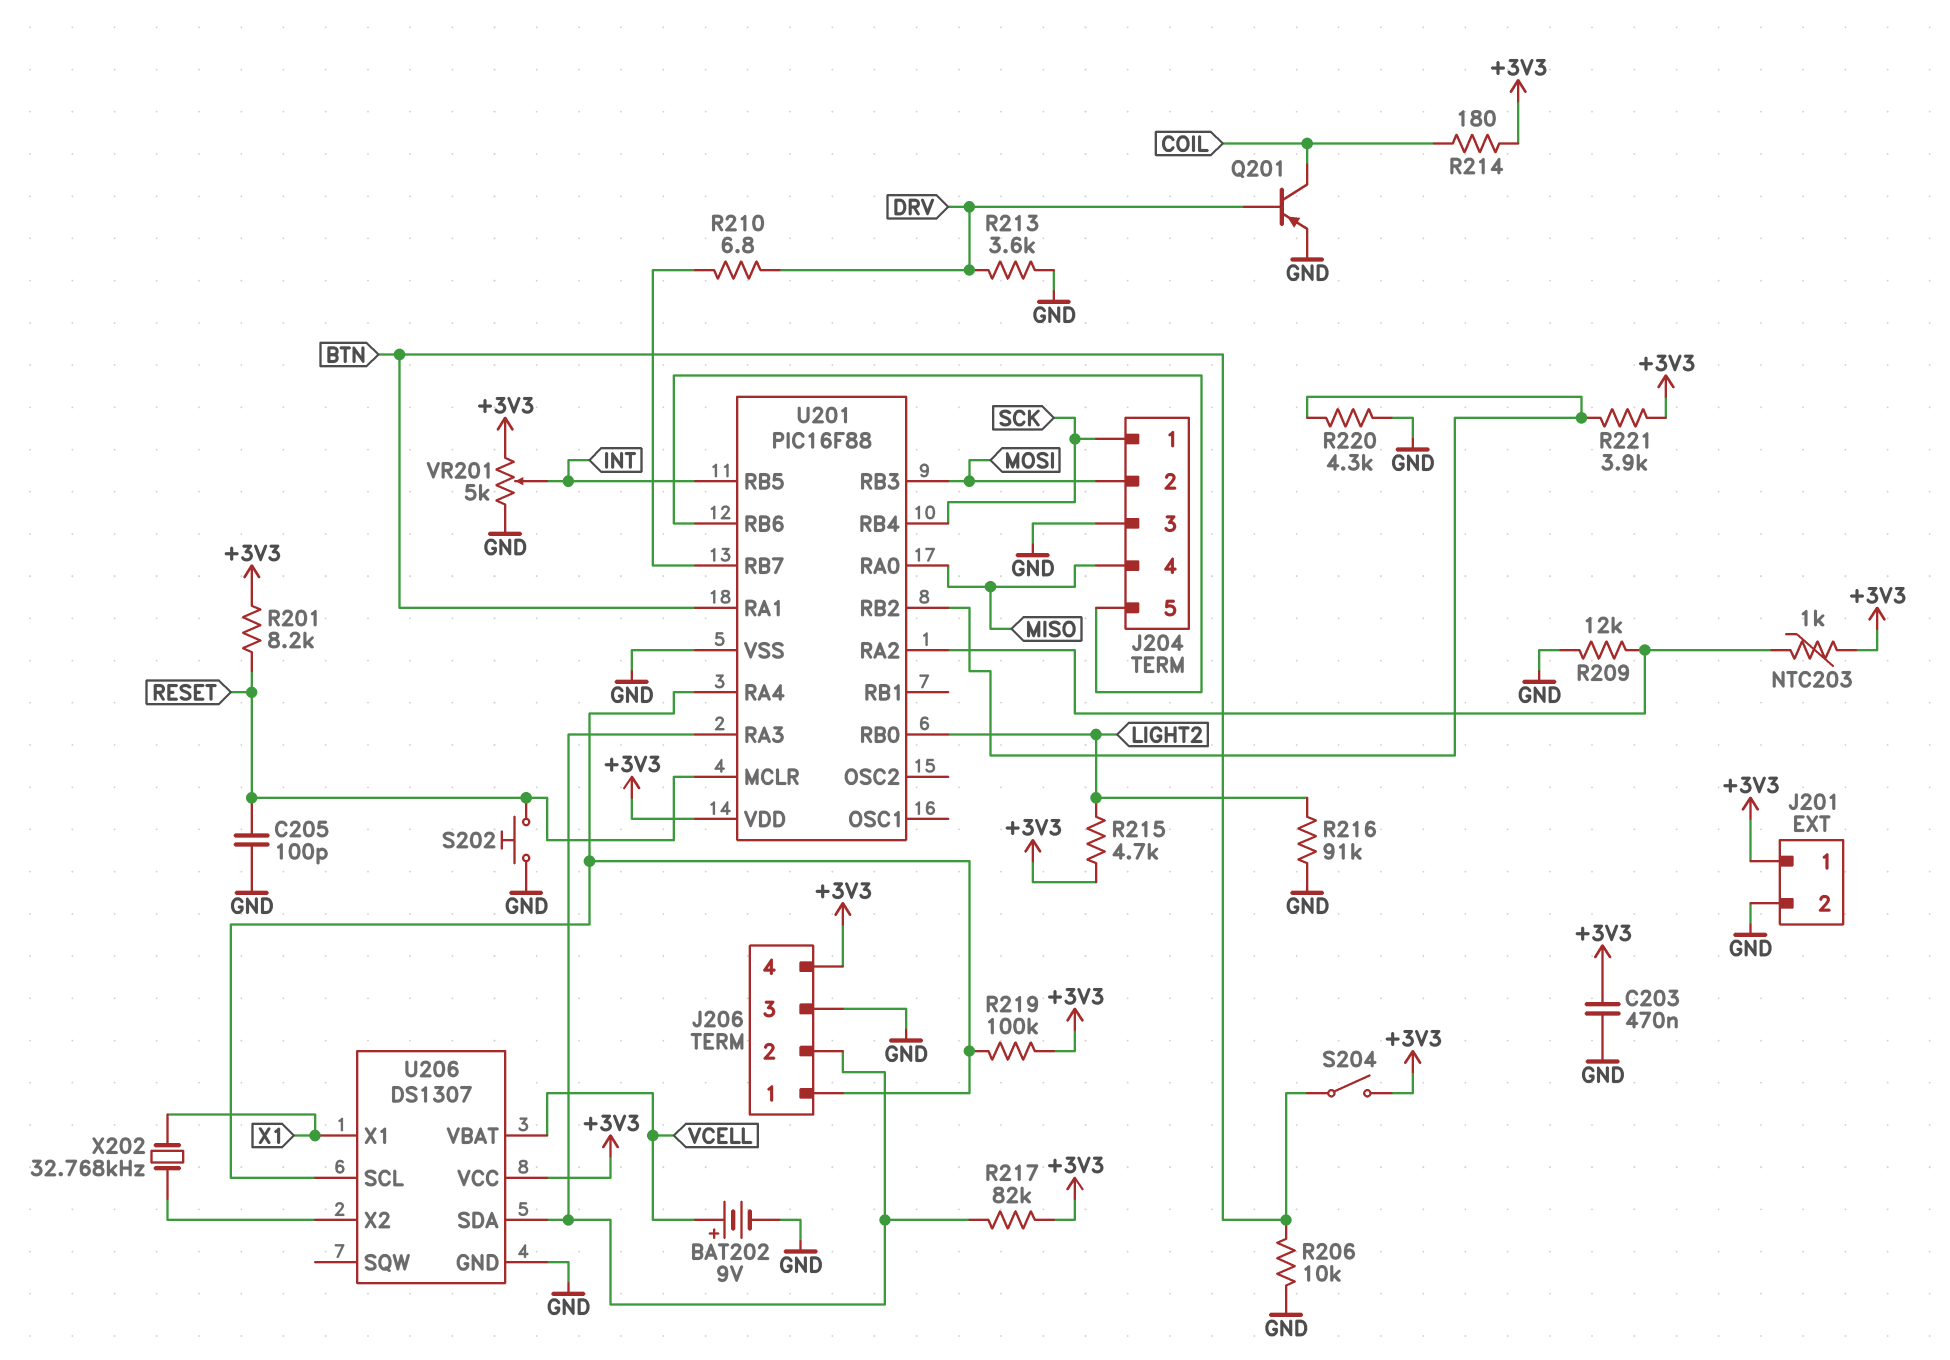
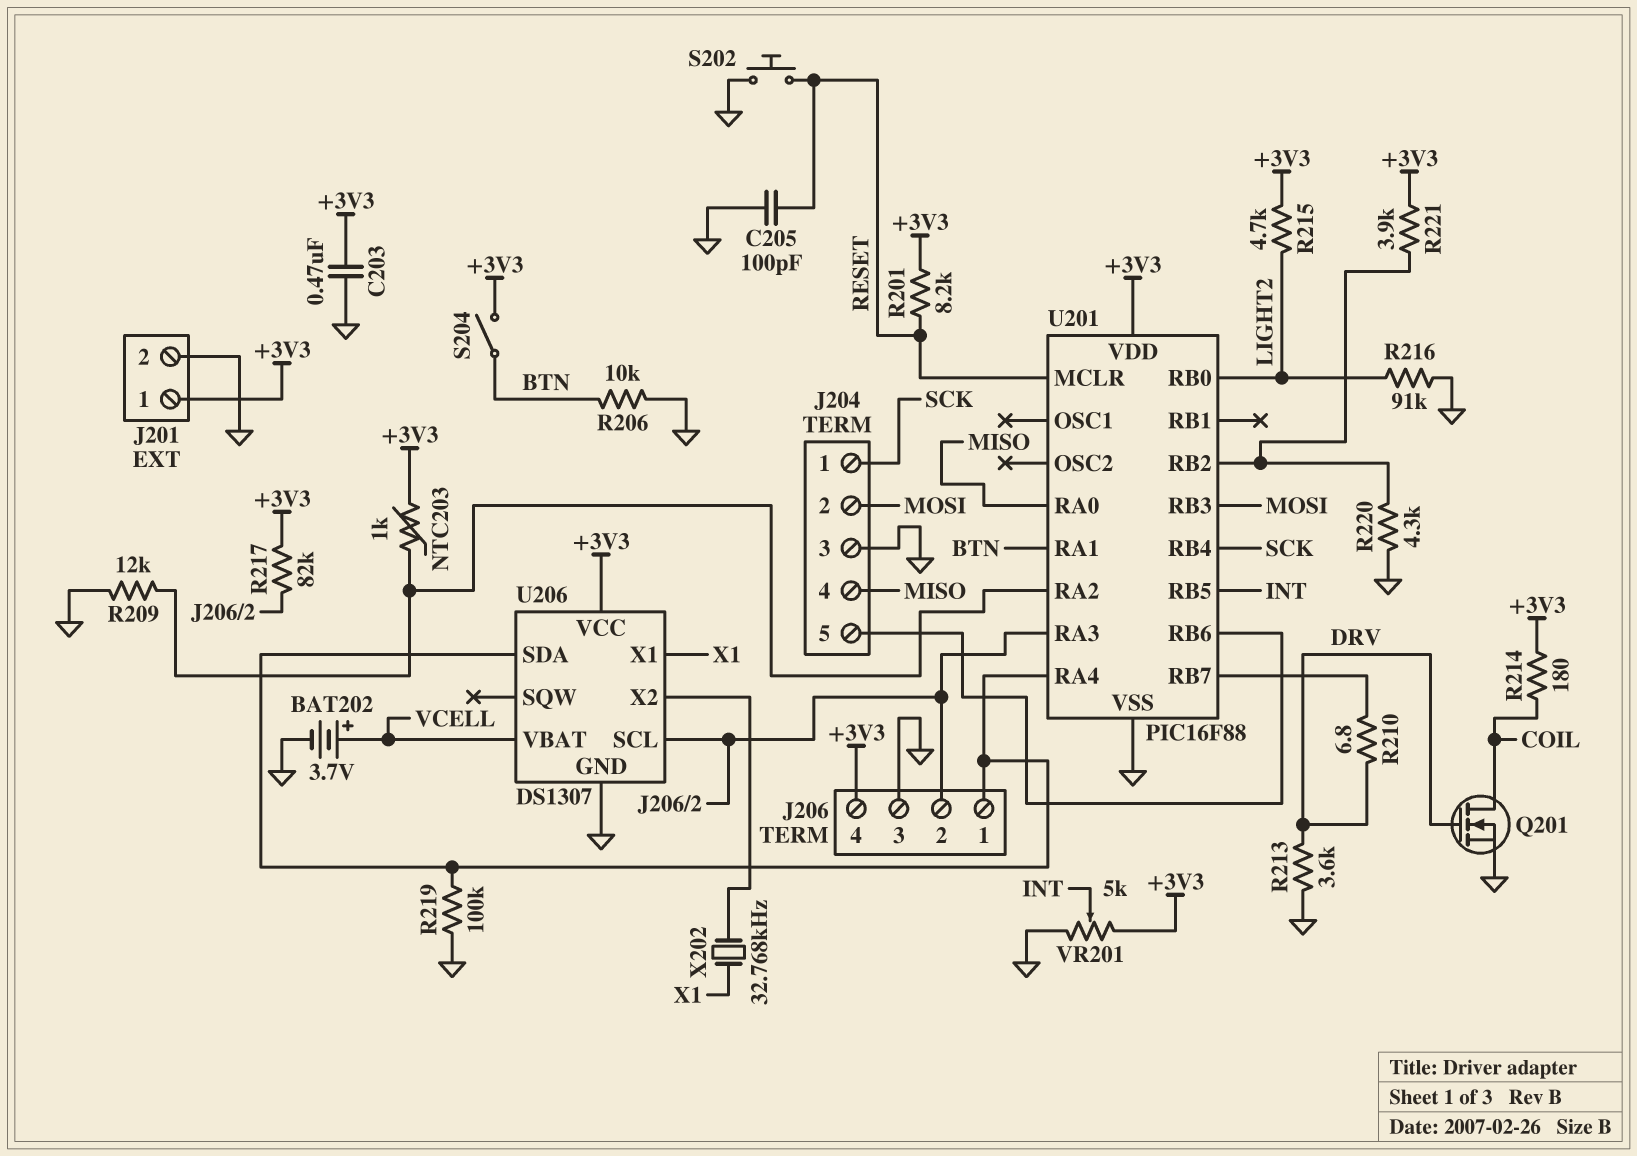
BAT202: 9V (plus VCELL, minus GND) -> 3.7V (plus VCELL, minus GND)
Q201: PNP (B DRV, C COIL, E GND) -> NMOS (G DRV, D COIL, S GND)
R219: 100k (+3V3, J206/1) -> 100k (GND, J206/1)
U206 pin SCL: J206/1 -> J206/2
U206 pin SDA: J206/2 -> J206/1

